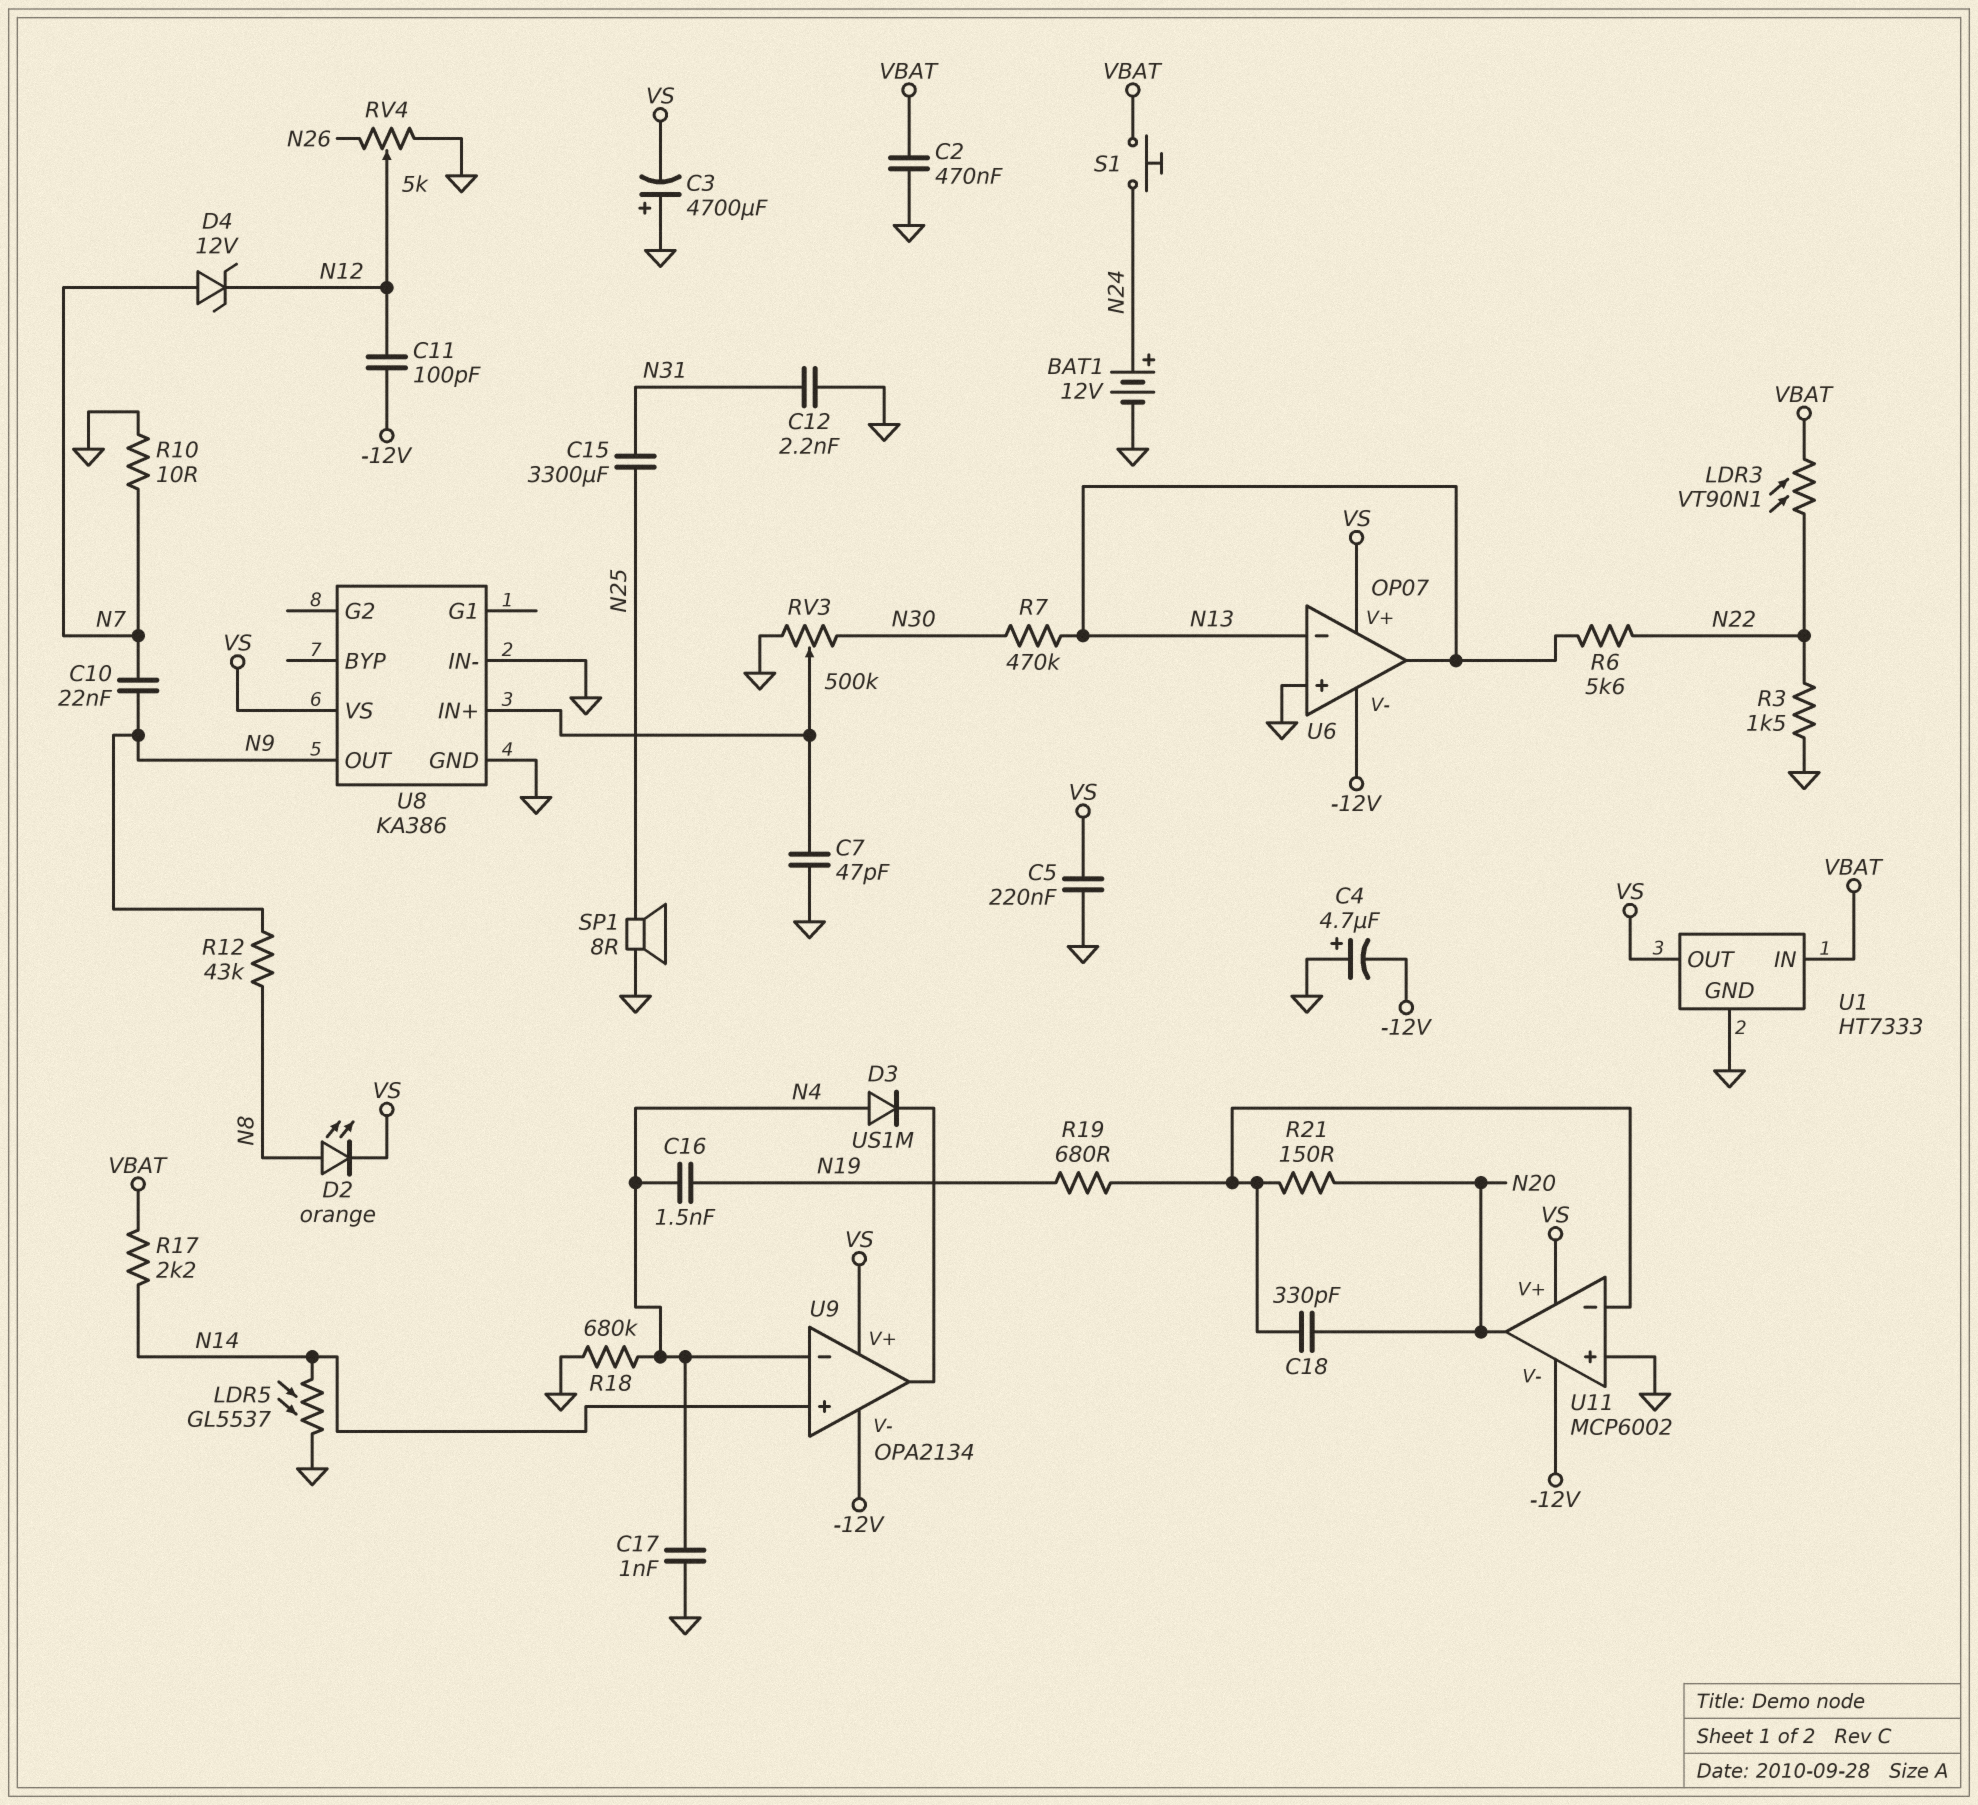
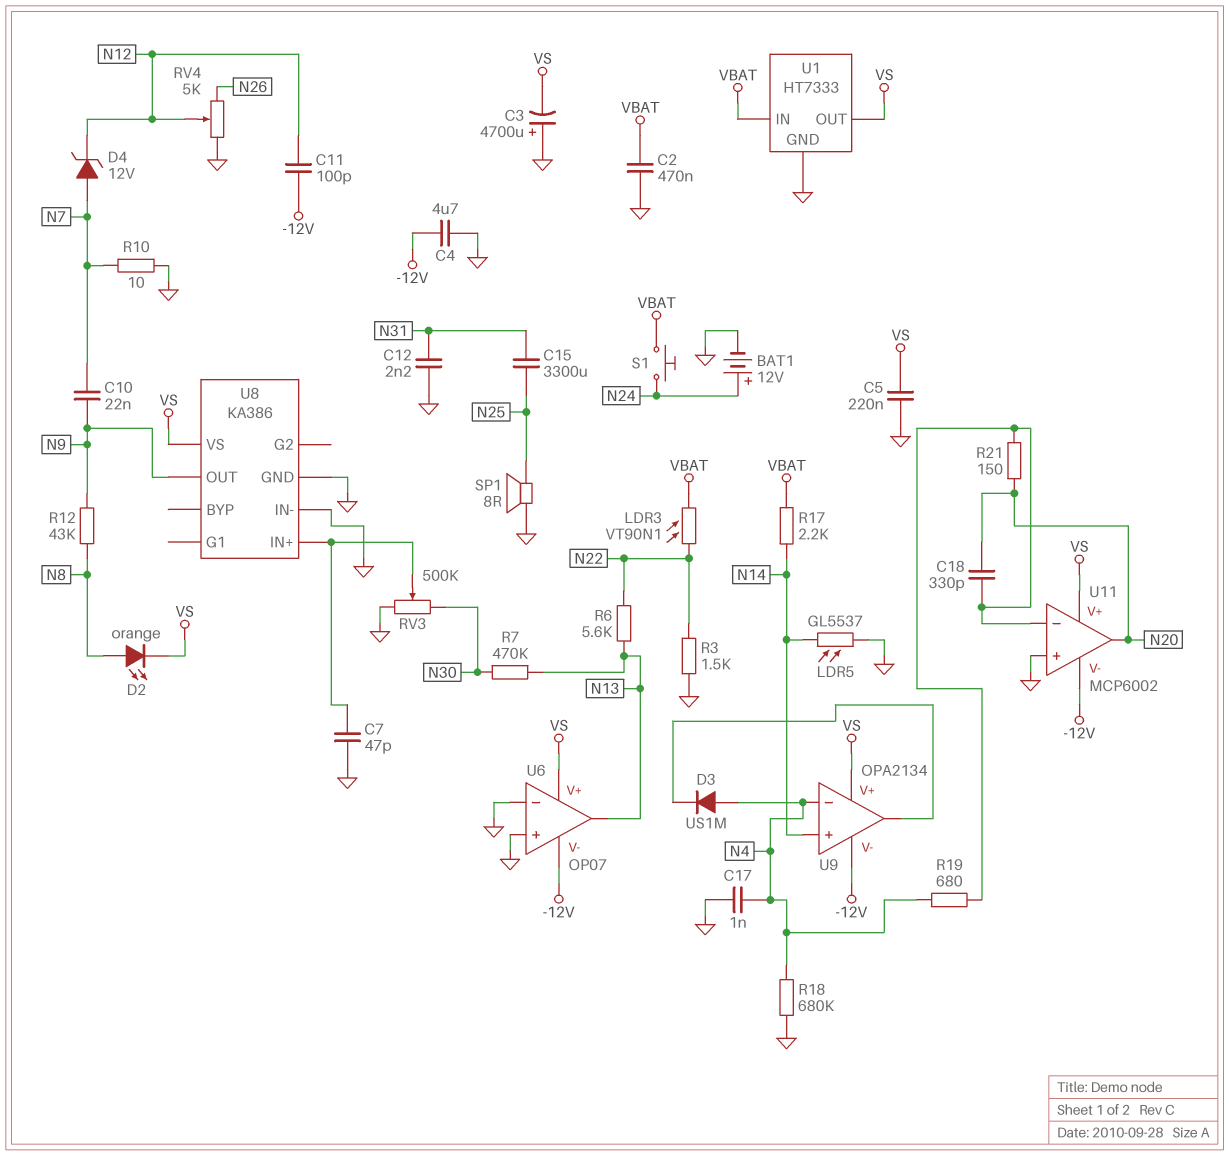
C4: 4.7uF (plus GND, minus -12V) -> 4.7uF (-12V, GND)
C16: 1.5nF (N4, N19) -> none
R19: 680 (N19, U11/in-) -> 680 (N4, U11/in-)
U6 pin in-: N13 -> GND

